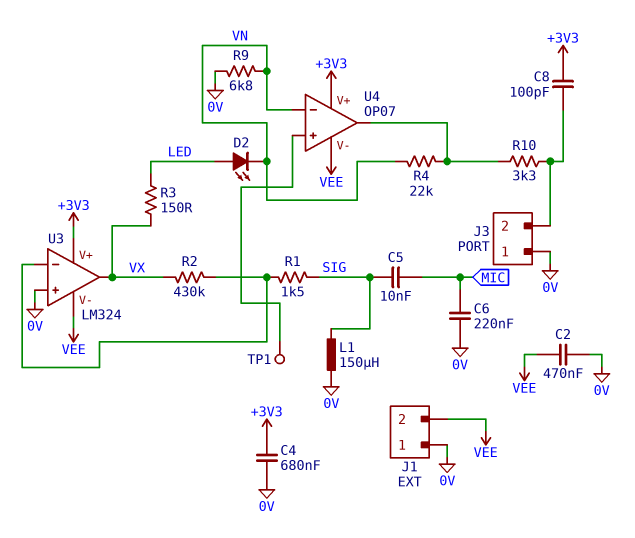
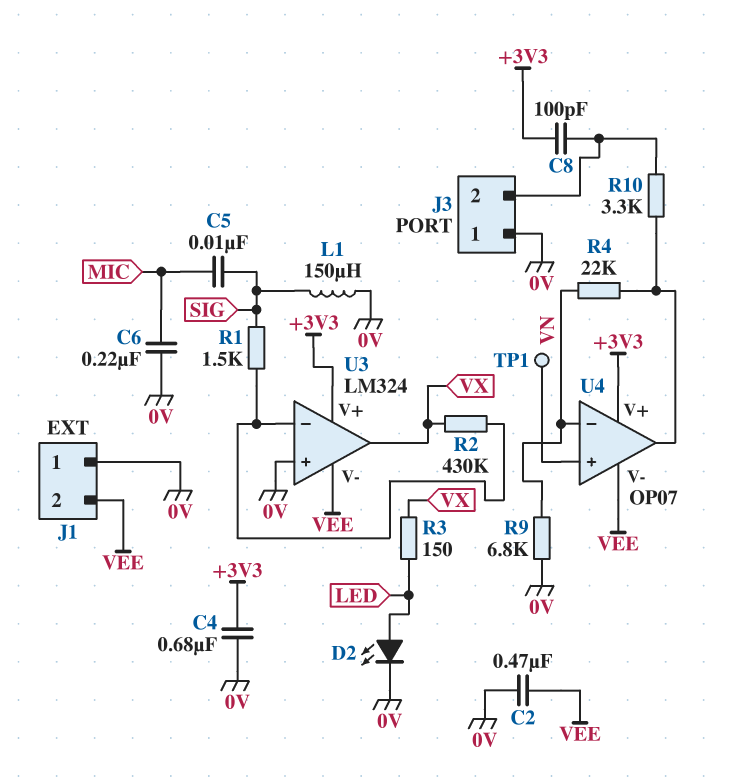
D2: LED (A LED, K VN) -> LED (A LED, K 0V)

